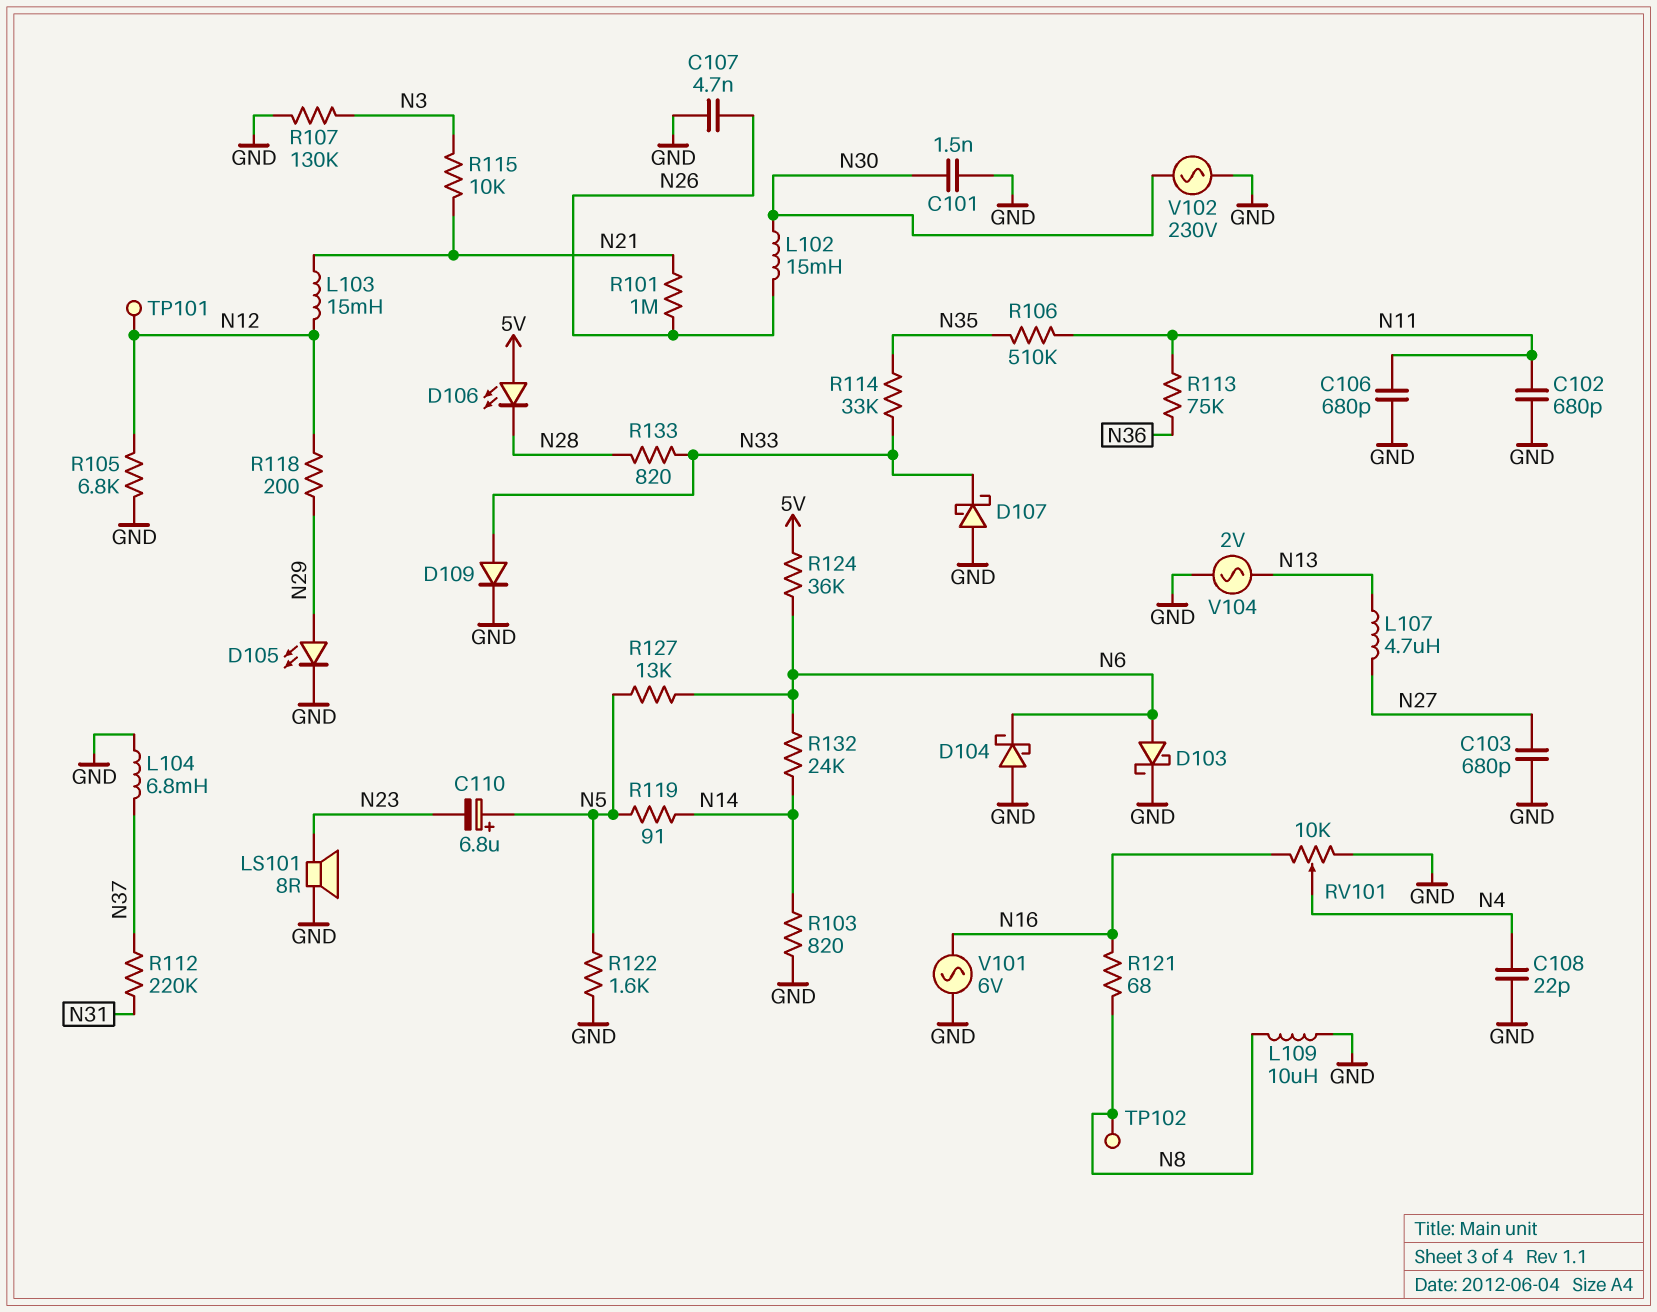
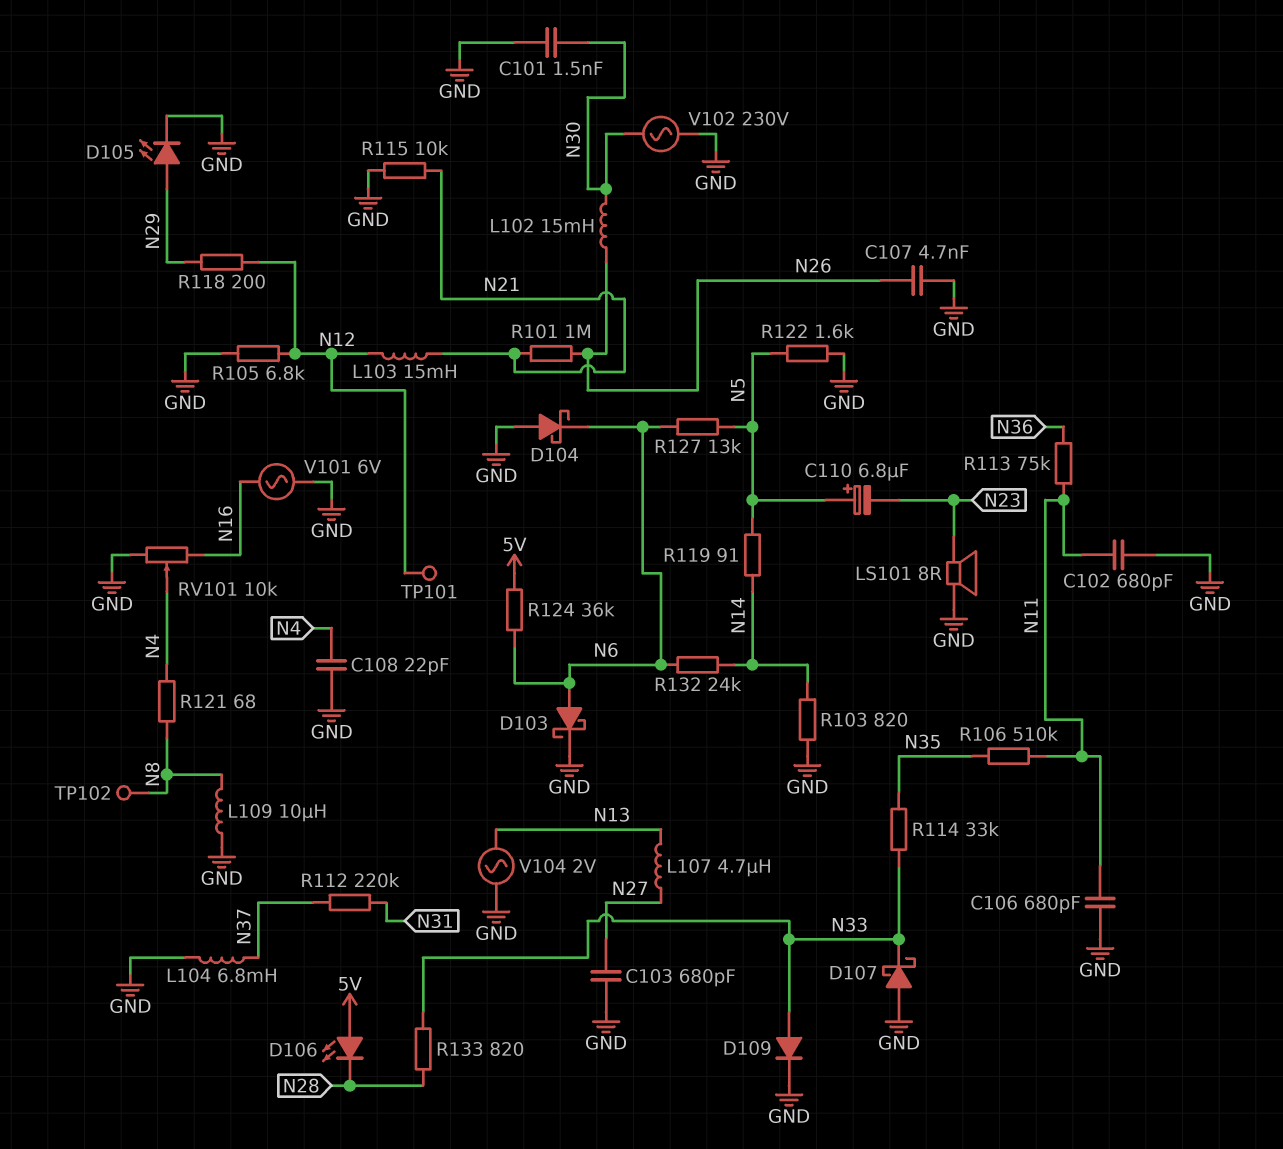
R107: 130k (GND, N3) -> none
R115: 10k (N3, N21) -> 10k (GND, N21)
R121: 68 (N8, N16) -> 68 (N4, N8)

